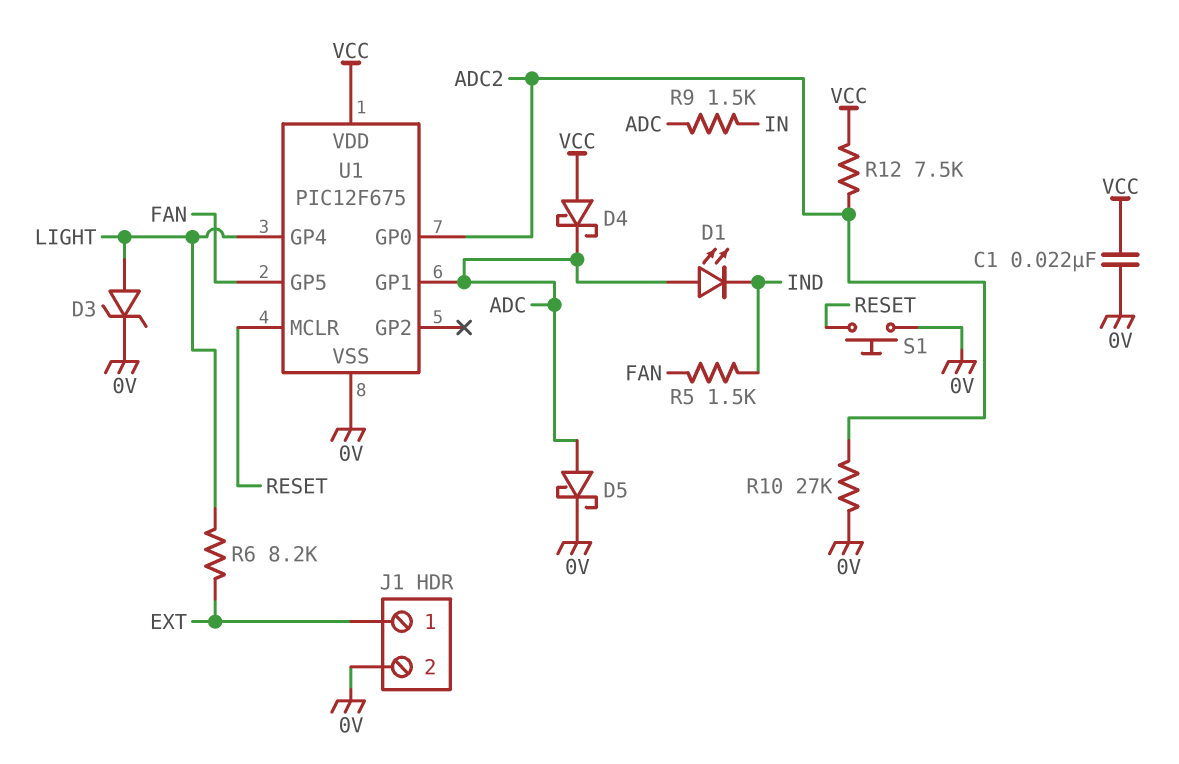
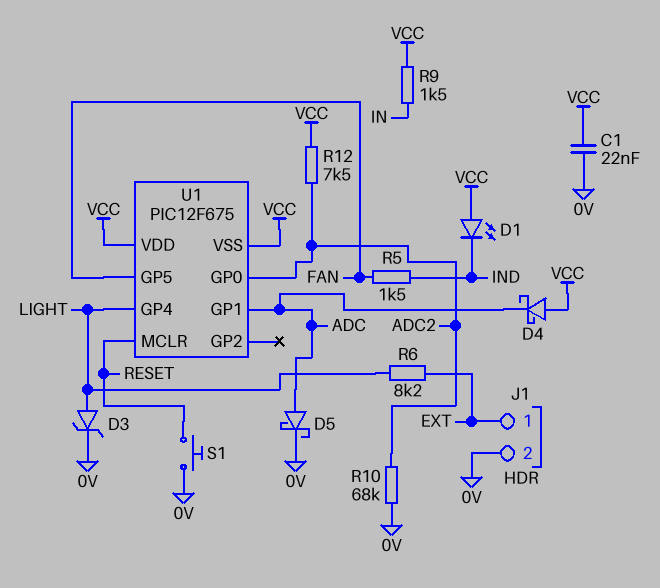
D1: LED (A ADC, K IND) -> LED (A VCC, K IND)
R9: 1.5k (ADC, IN) -> 1.5k (IN, VCC)
R10: 27k (0V, ADC2) -> 68k (0V, ADC2)
U1 pin VSS: 0V -> VCC

